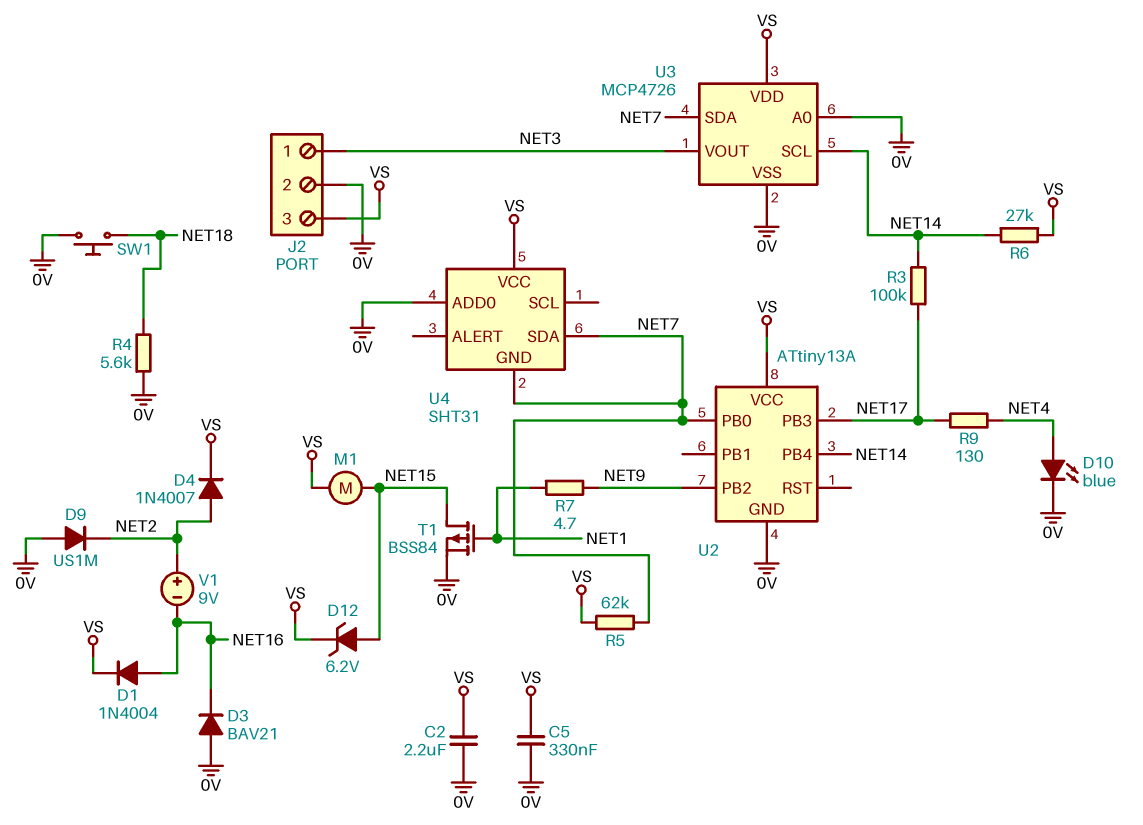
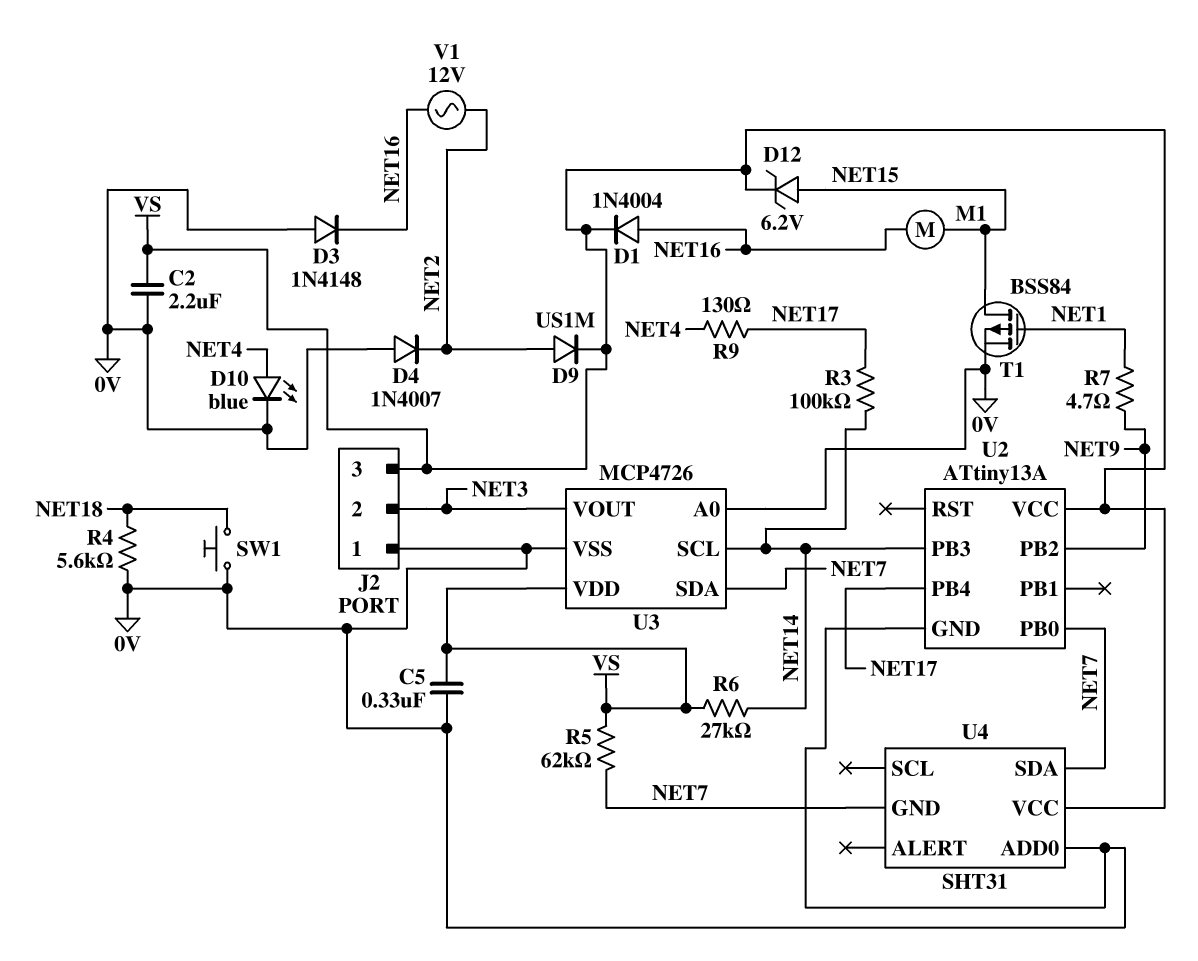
D3: diode BAV21 (A 0V, K NET16) -> diode 1N4148 (A 0V, K NET16)
D4: diode 1N4007 (A NET2, K VS) -> diode 1N4007 (A 0V, K NET2)
D9: diode US1M (A 0V, K NET2) -> diode US1M (A NET2, K VS)
J2 pin 1: NET3 -> 0V
J2 pin 2: 0V -> NET3
M1: motor (NET15, VS) -> motor (NET15, NET16)
U2 pin PB3: NET17 -> NET14
U2 pin PB4: NET14 -> NET17
V1: 9V (plus NET2, minus NET16) -> AC 12V (NET2, NET16)

